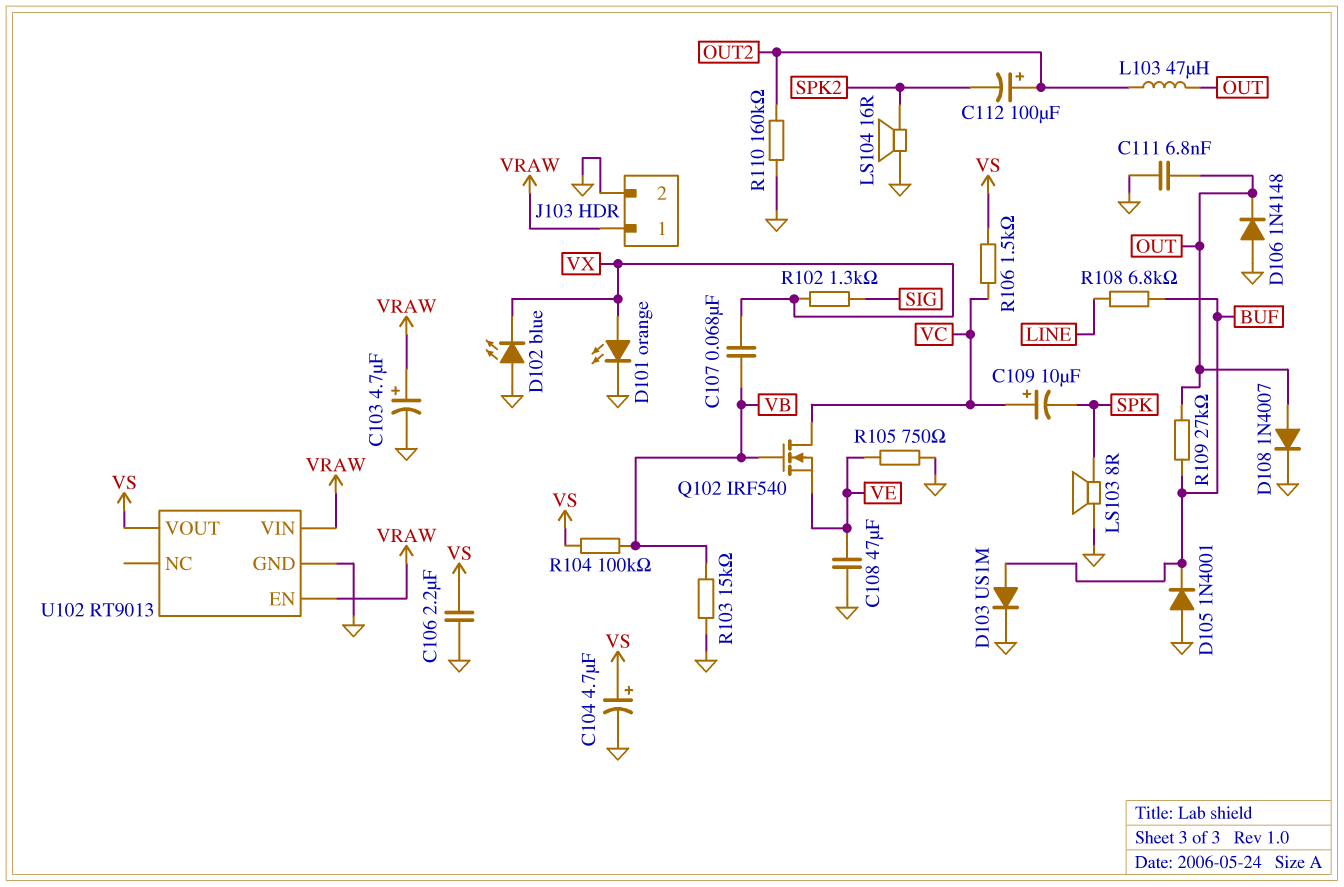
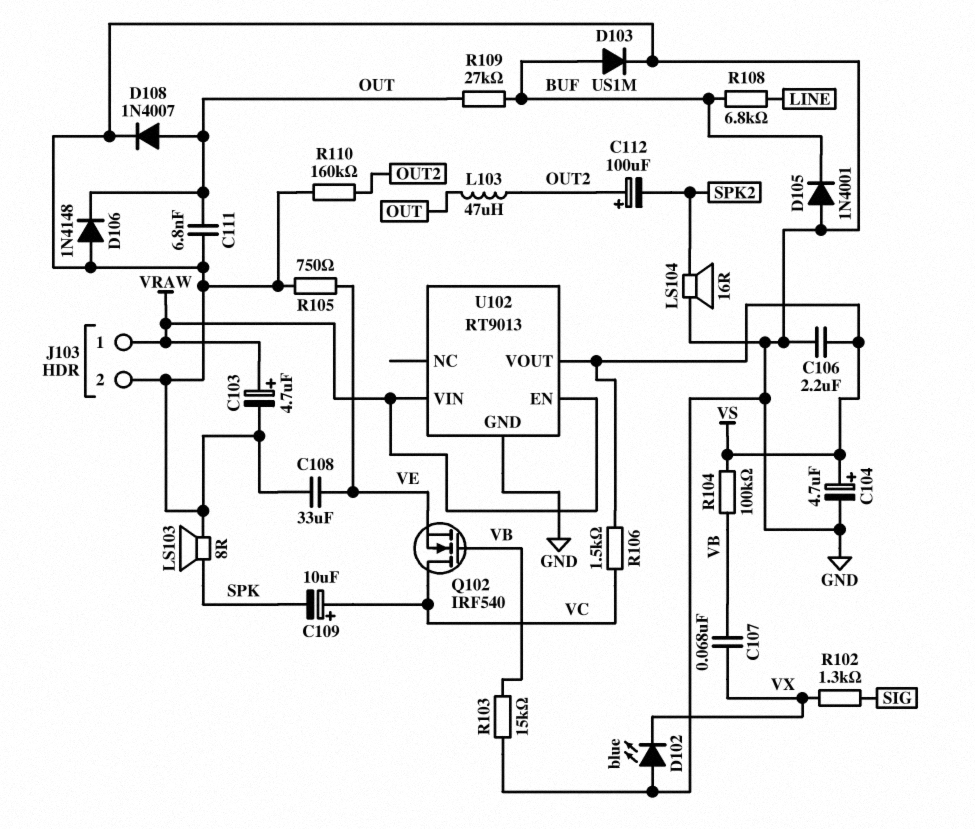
C108: 47uF (GND, VE) -> 33uF (GND, VE)
D101: LED orange (A VX, K GND) -> none

